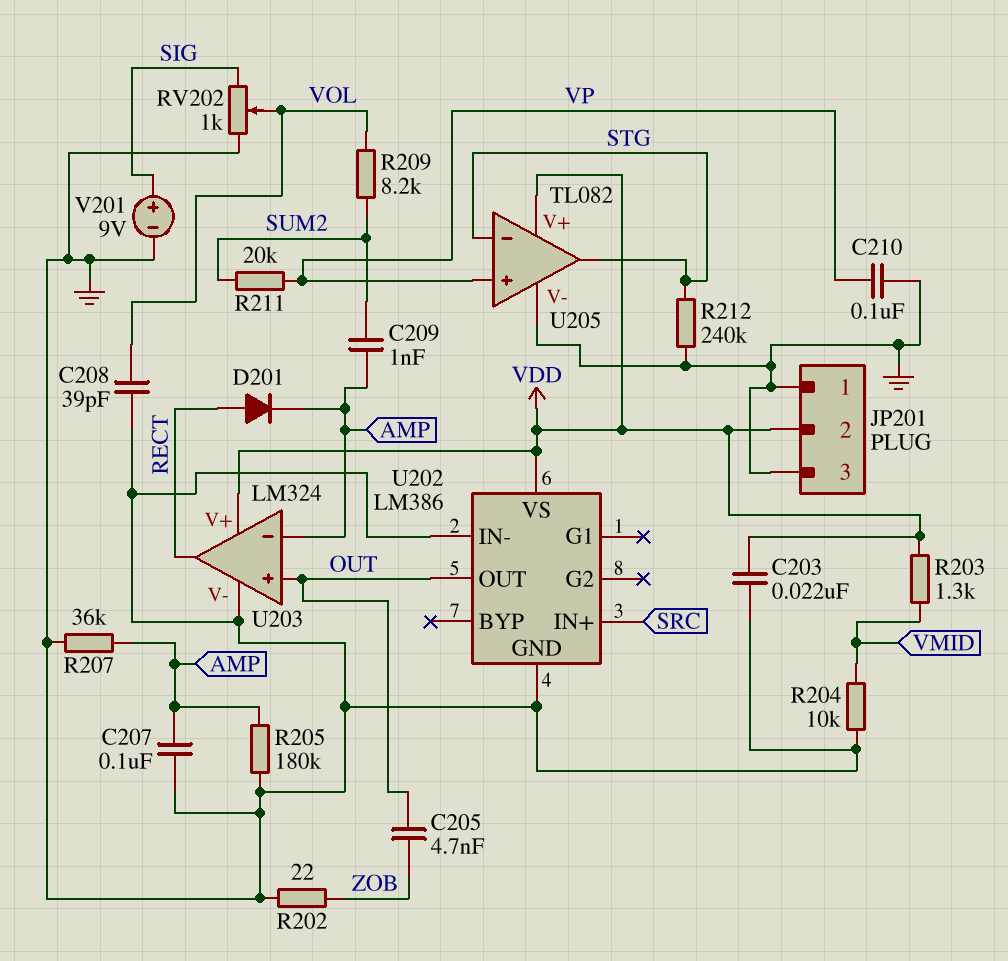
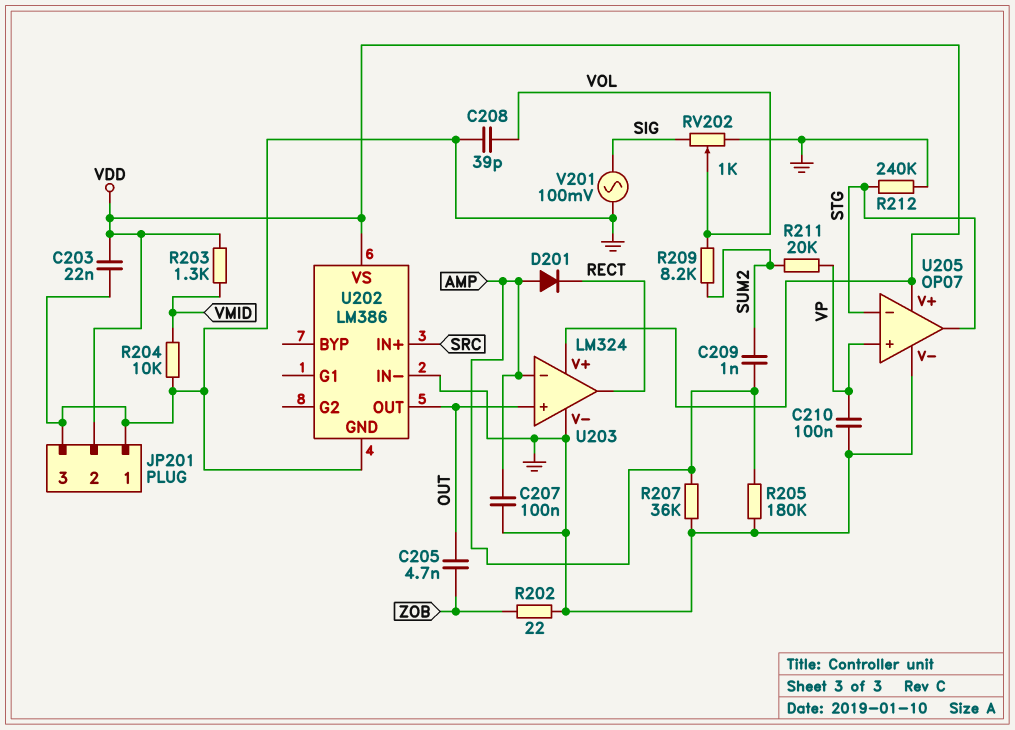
D201: diode (A RECT, K AMP) -> diode (A AMP, K RECT)
U205: TL082 -> OP07
V201: 9V (plus SIG, minus GND) -> AC 100mV (GND, SIG)

